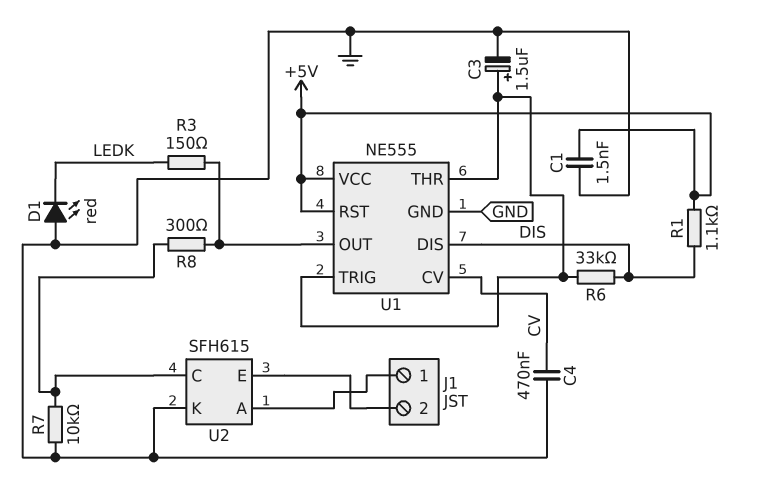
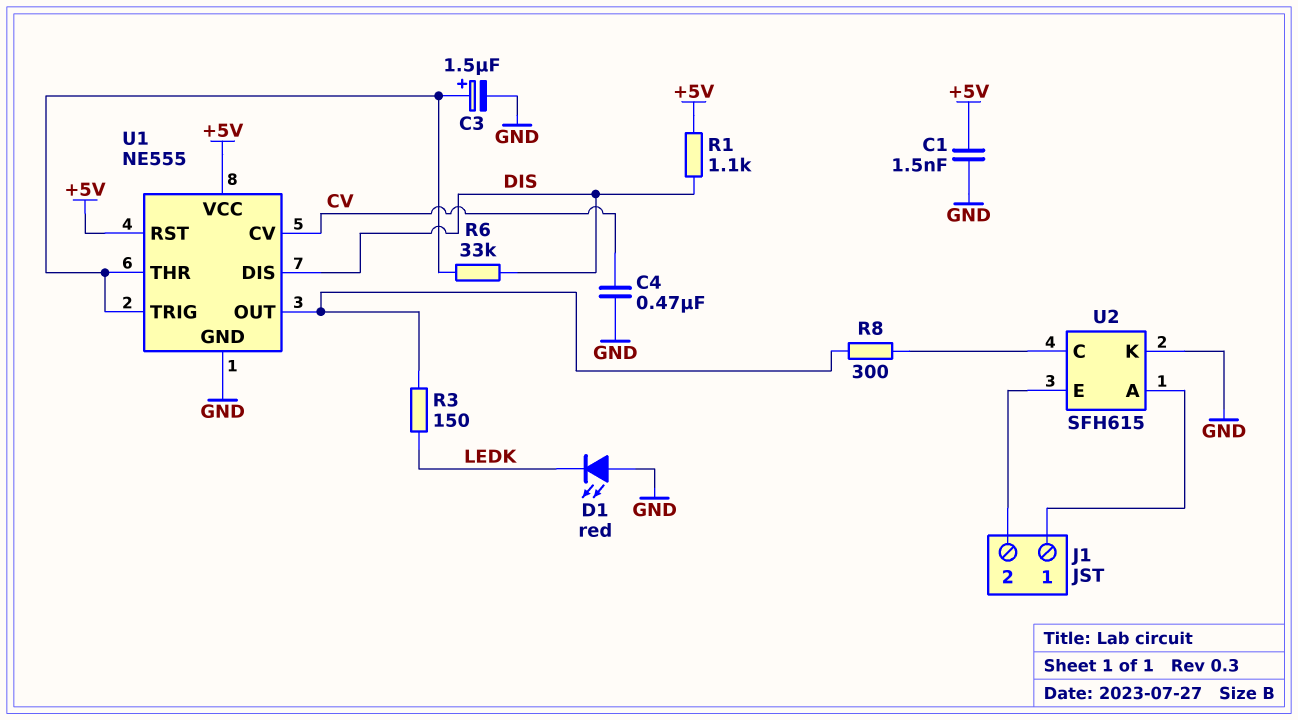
R7: 10k (GND, U2/C) -> none

